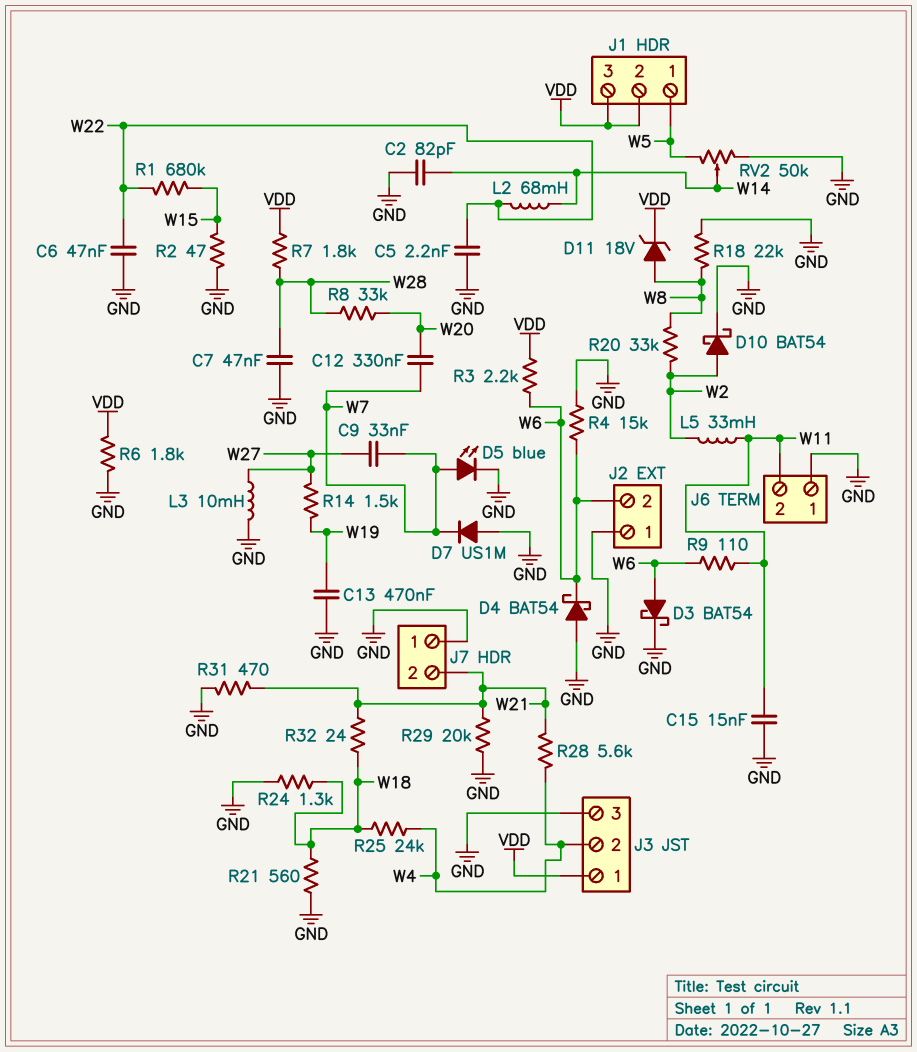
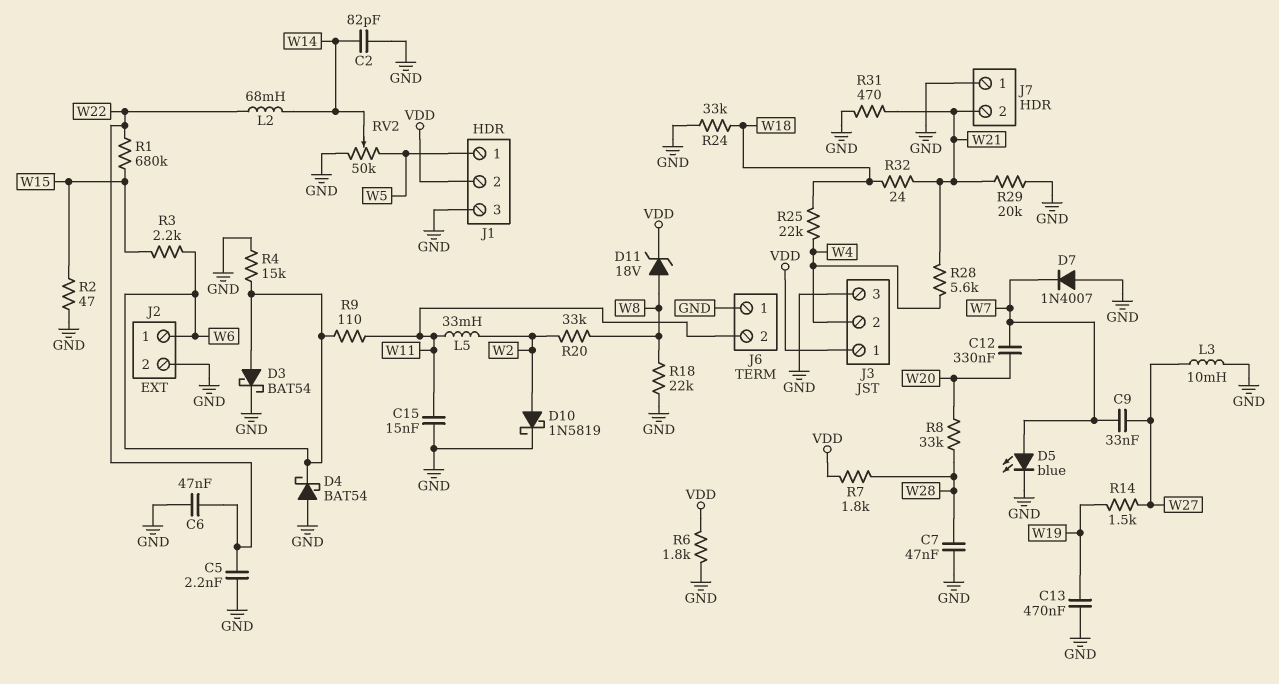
D7: diode US1M (A GND, K W7) -> diode 1N4007 (A GND, K W7)
D10: schottky BAT54 (A W2, K GND) -> schottky 1N5819 (A W2, K GND)
J1 pin 3: VDD -> GND
J2 pin 1: GND -> W6
J2 pin 2: W6 -> GND
R3: 2.2k (VDD, W6) -> 2.2k (W6, W15)
R21: 560 (GND, W18) -> none
R24: 1.3k (GND, W18) -> 33k (GND, W18)
R25: 24k (W4, W18) -> 22k (W4, W18)

